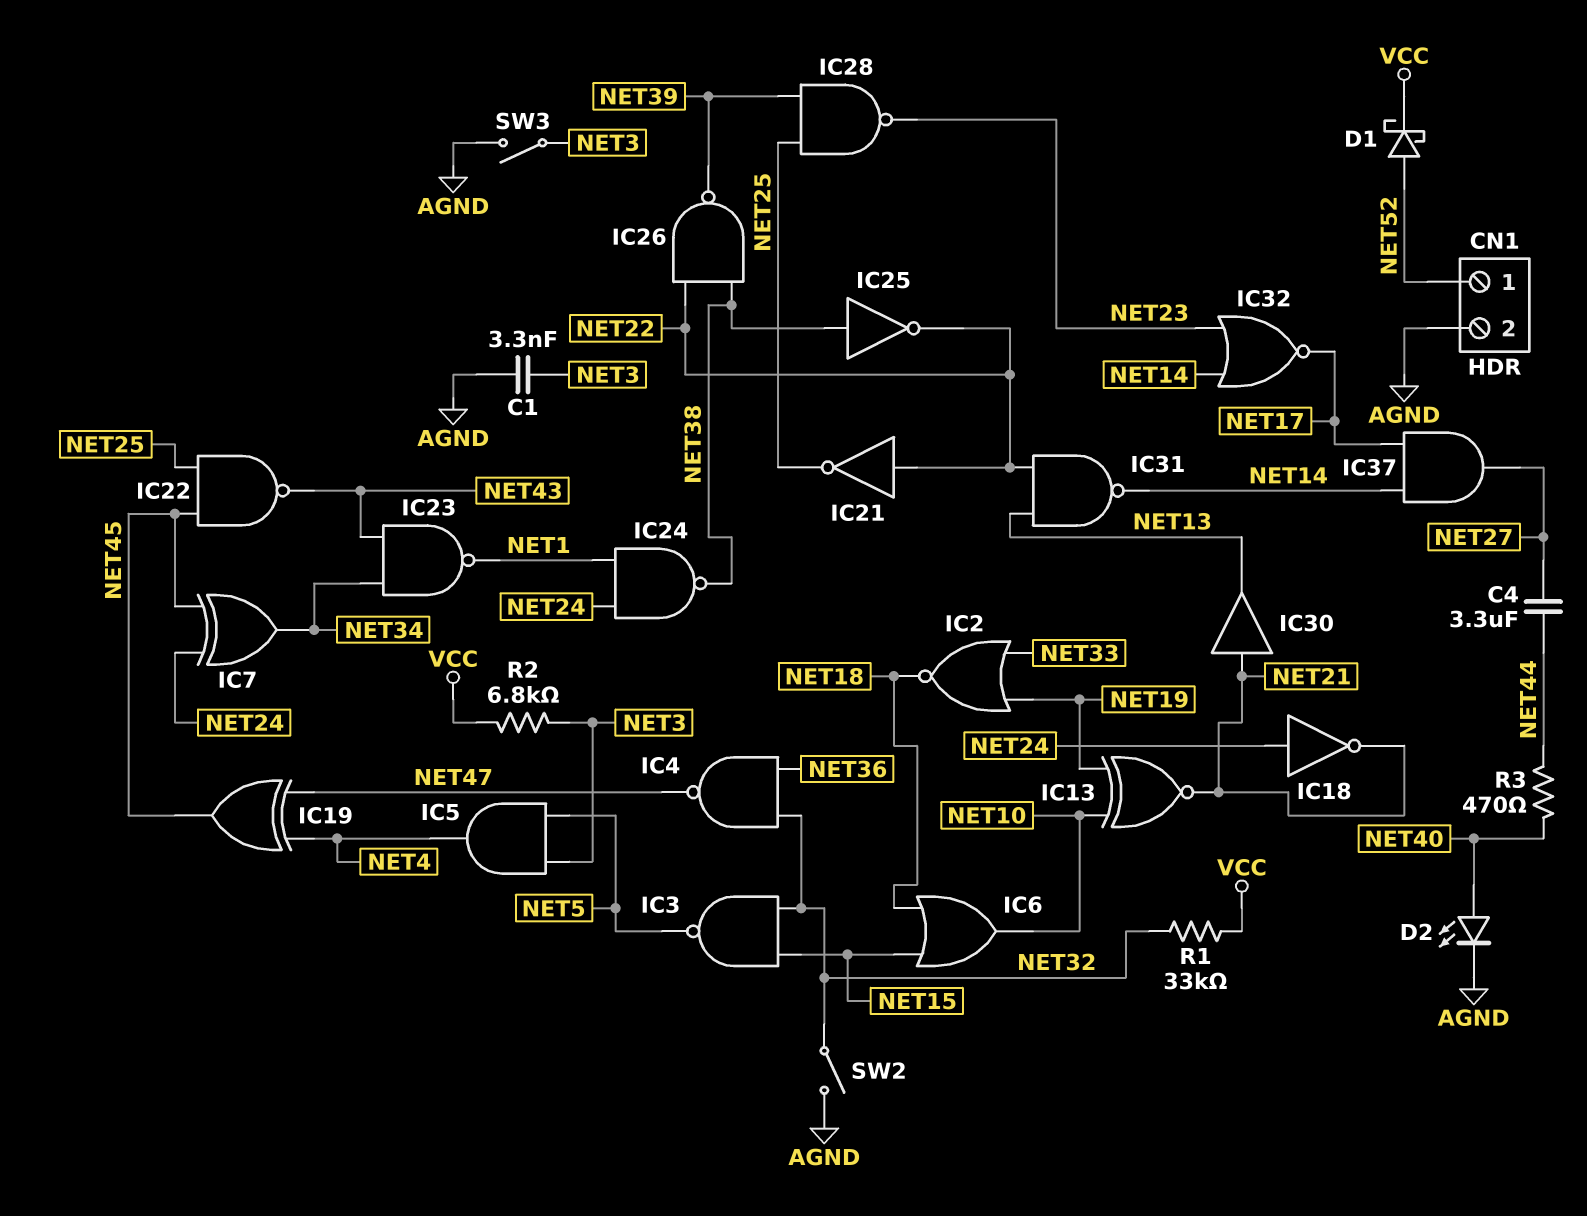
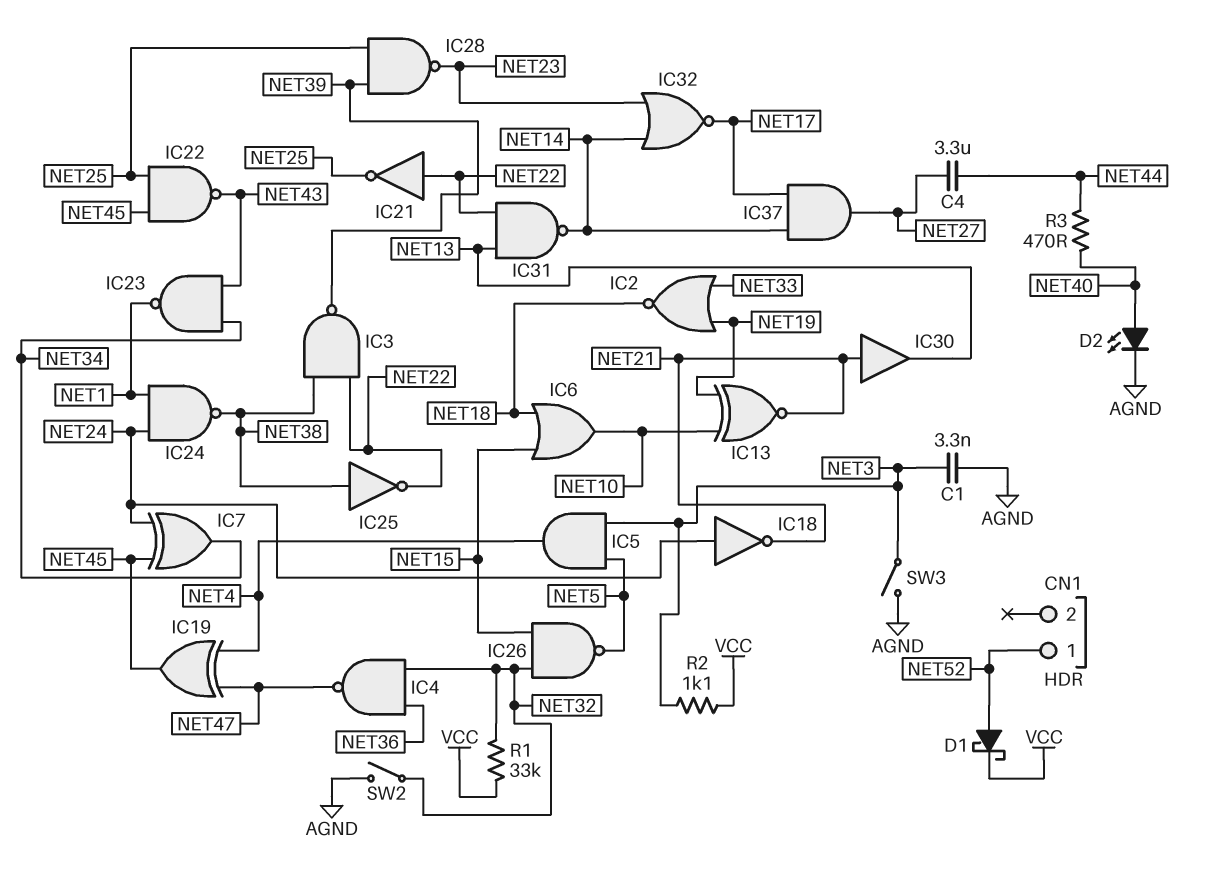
CN1 pin 2: AGND -> none
IC3: NAND (in NET15, in NET32, out NET5) -> NAND (in NET22, in NET38, out NET39)
IC26: NAND (in NET22, in NET38, out NET39) -> NAND (in NET15, in NET32, out NET5)
R2: 6.8k (NET3, VCC) -> 1.1k (NET3, VCC)

